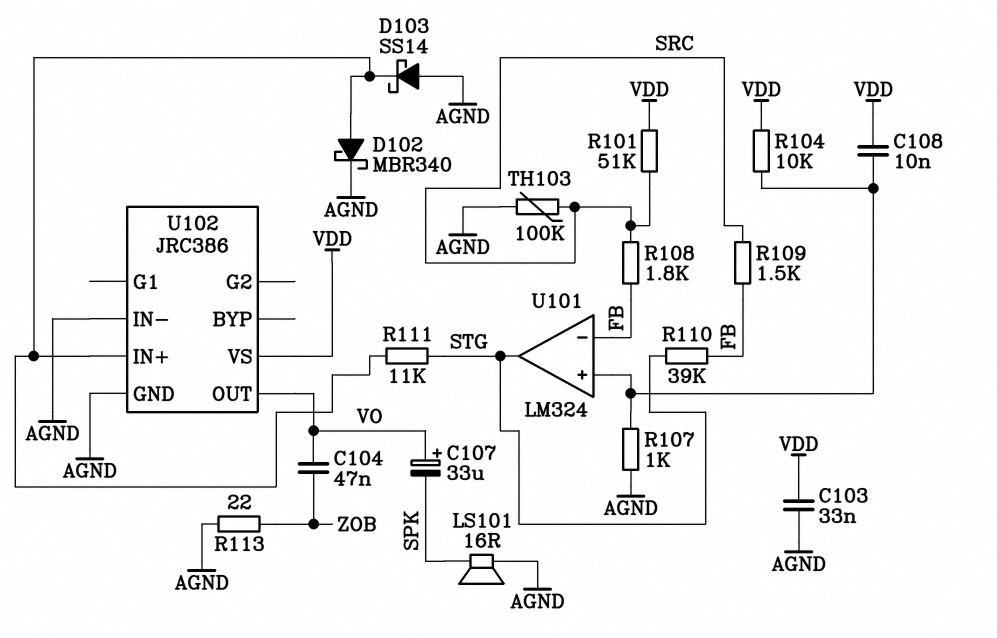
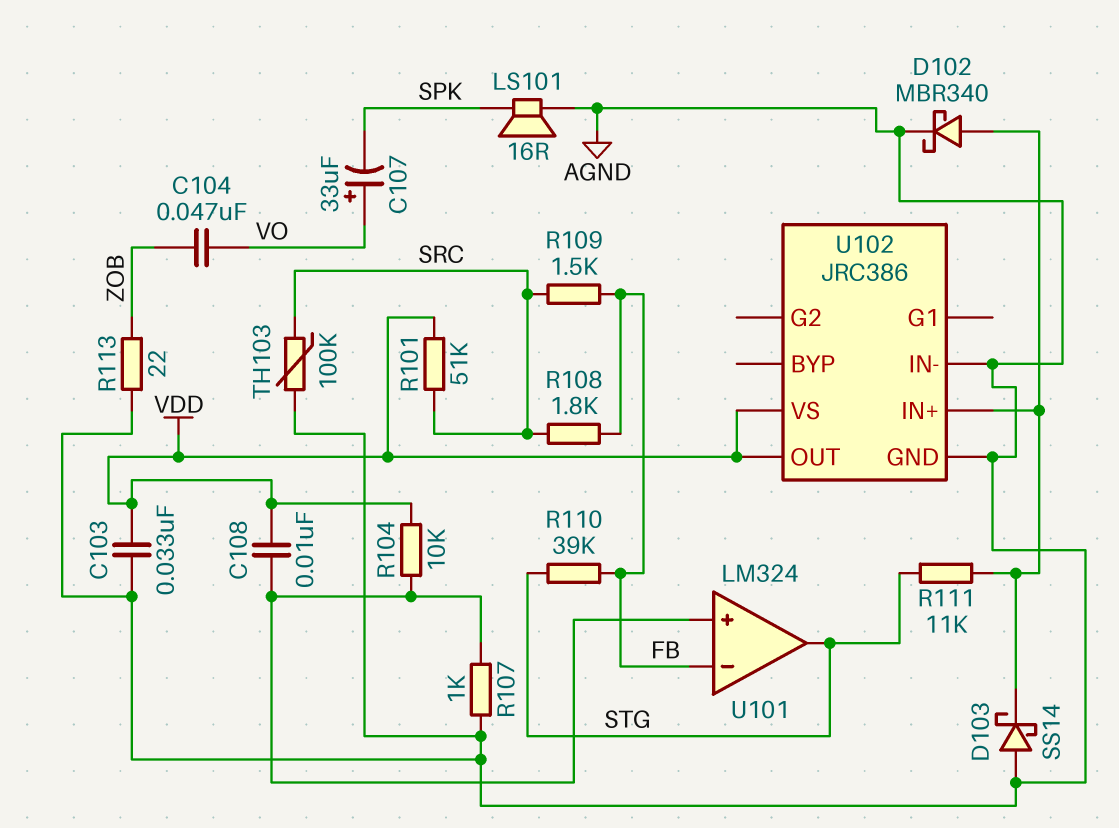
U102 pin OUT: VO -> VDD

